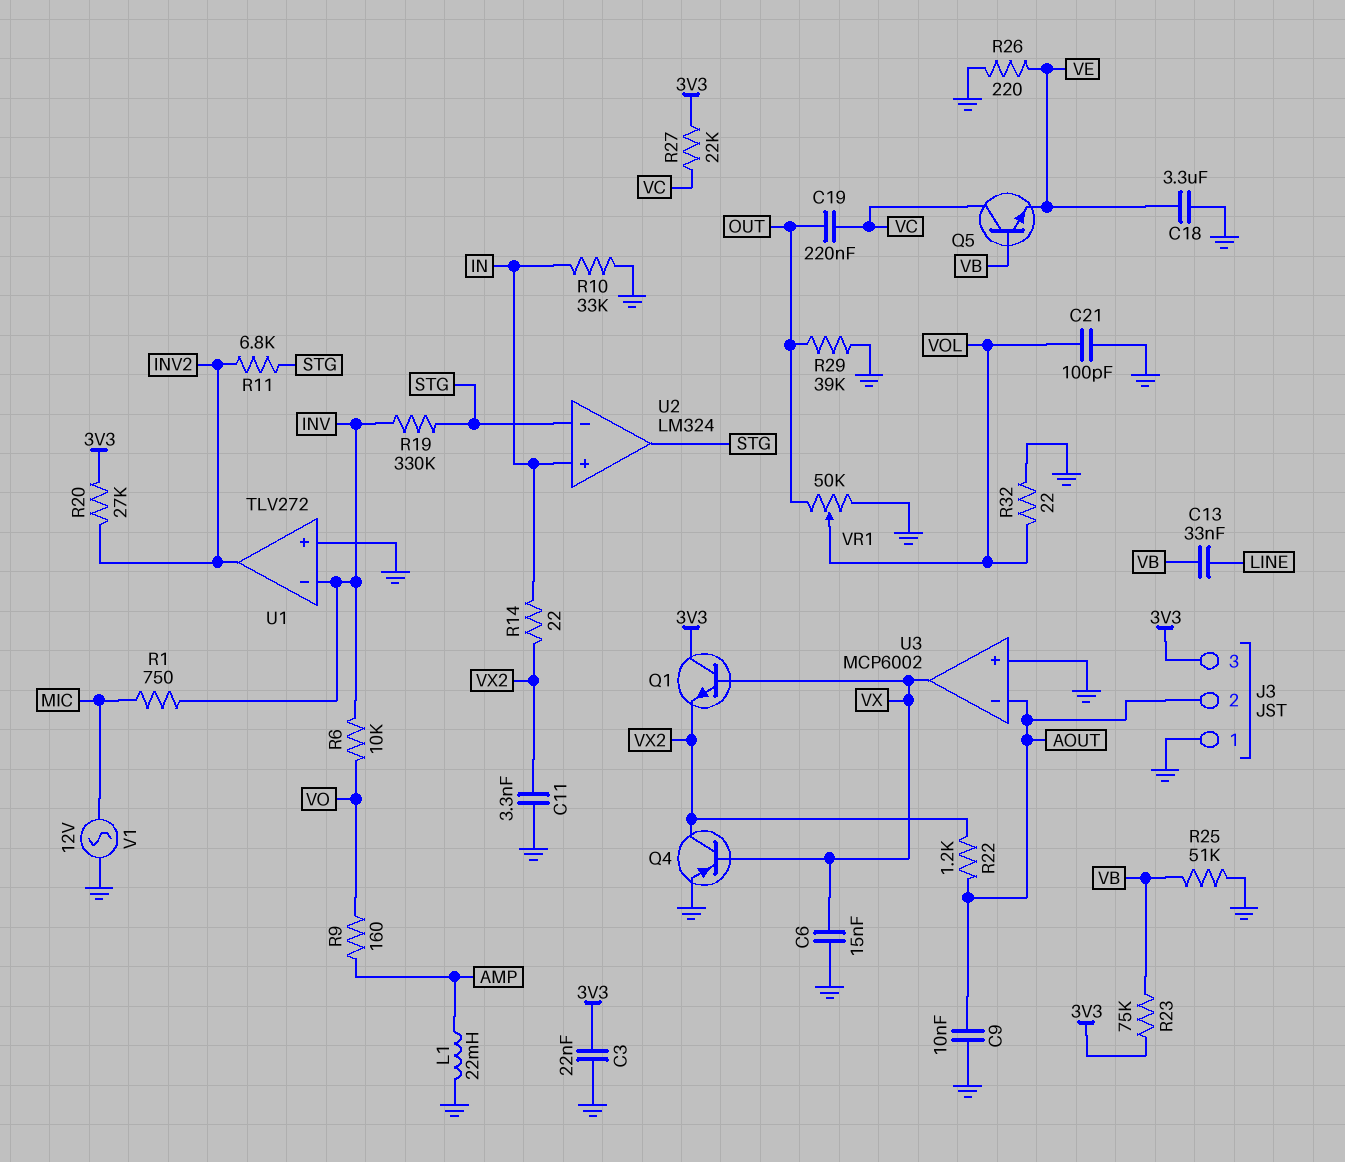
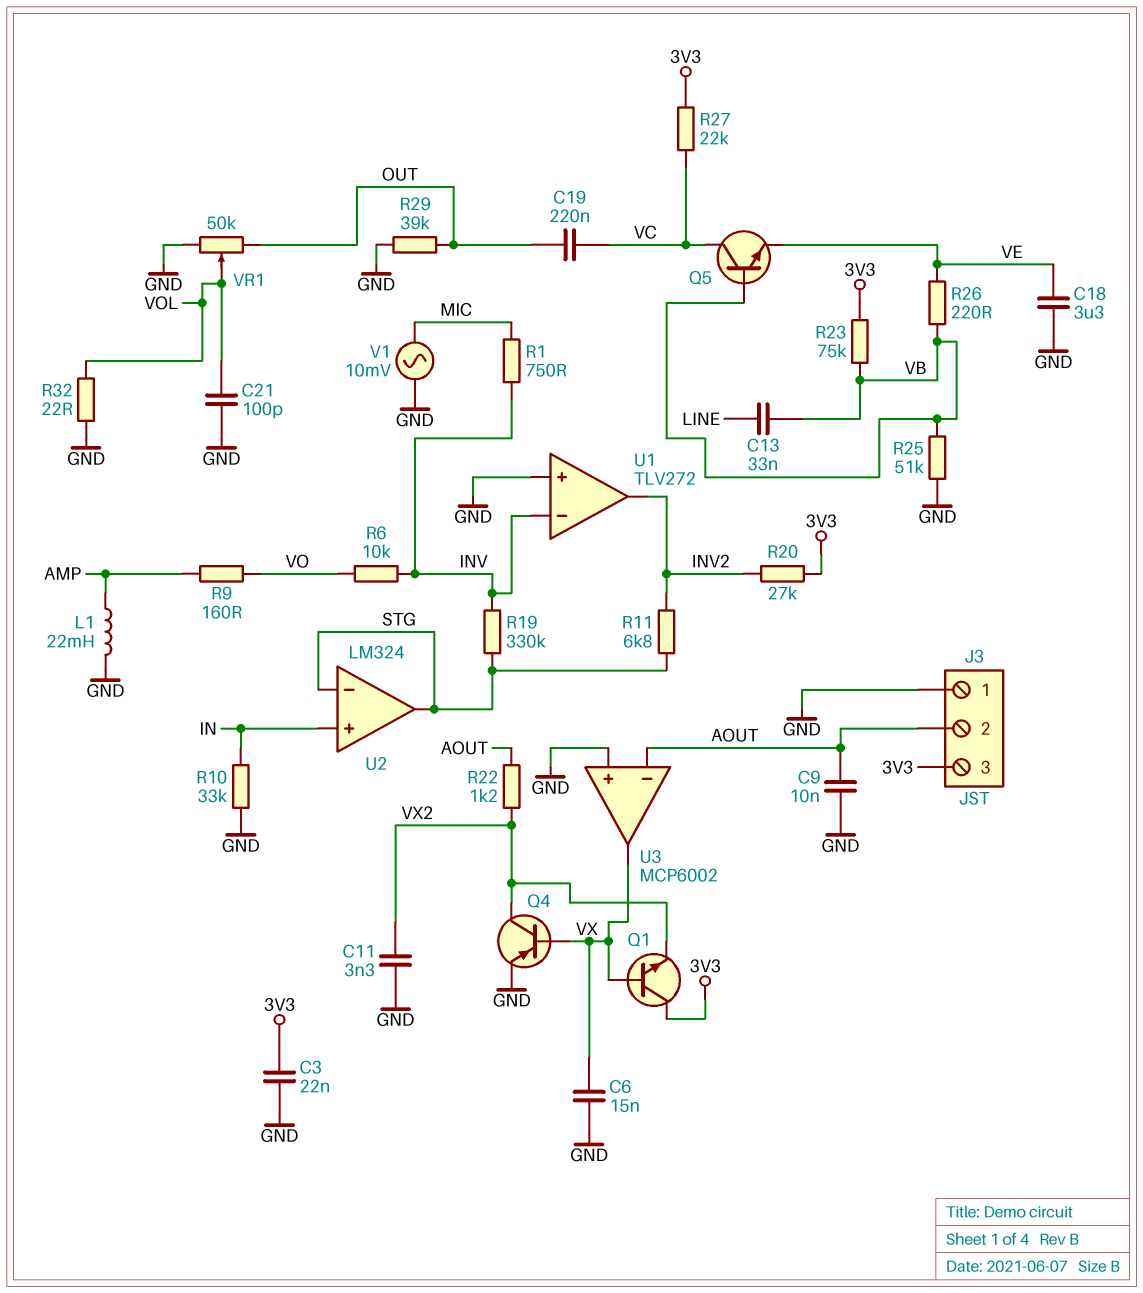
R14: 22 (IN, VX2) -> none
R26: 220 (GND, VE) -> 220 (VB, VE)
V1: AC 12V (GND, MIC) -> AC 10mV (GND, MIC)

